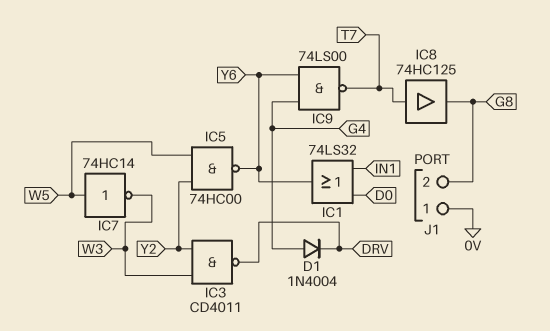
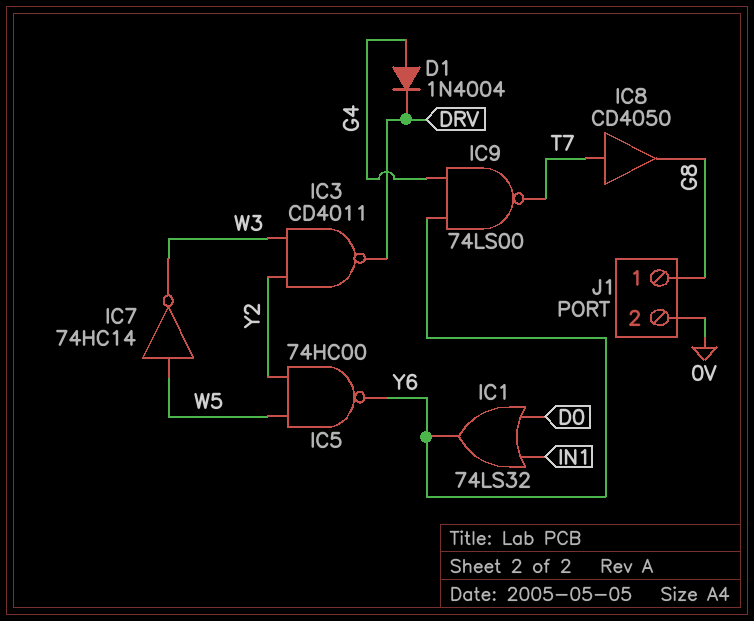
IC8: buffer 74HC125 (in T7, out G8) -> buffer CD4050 (in T7, out G8)
J1 pin 1: 0V -> G8
J1 pin 2: G8 -> 0V

